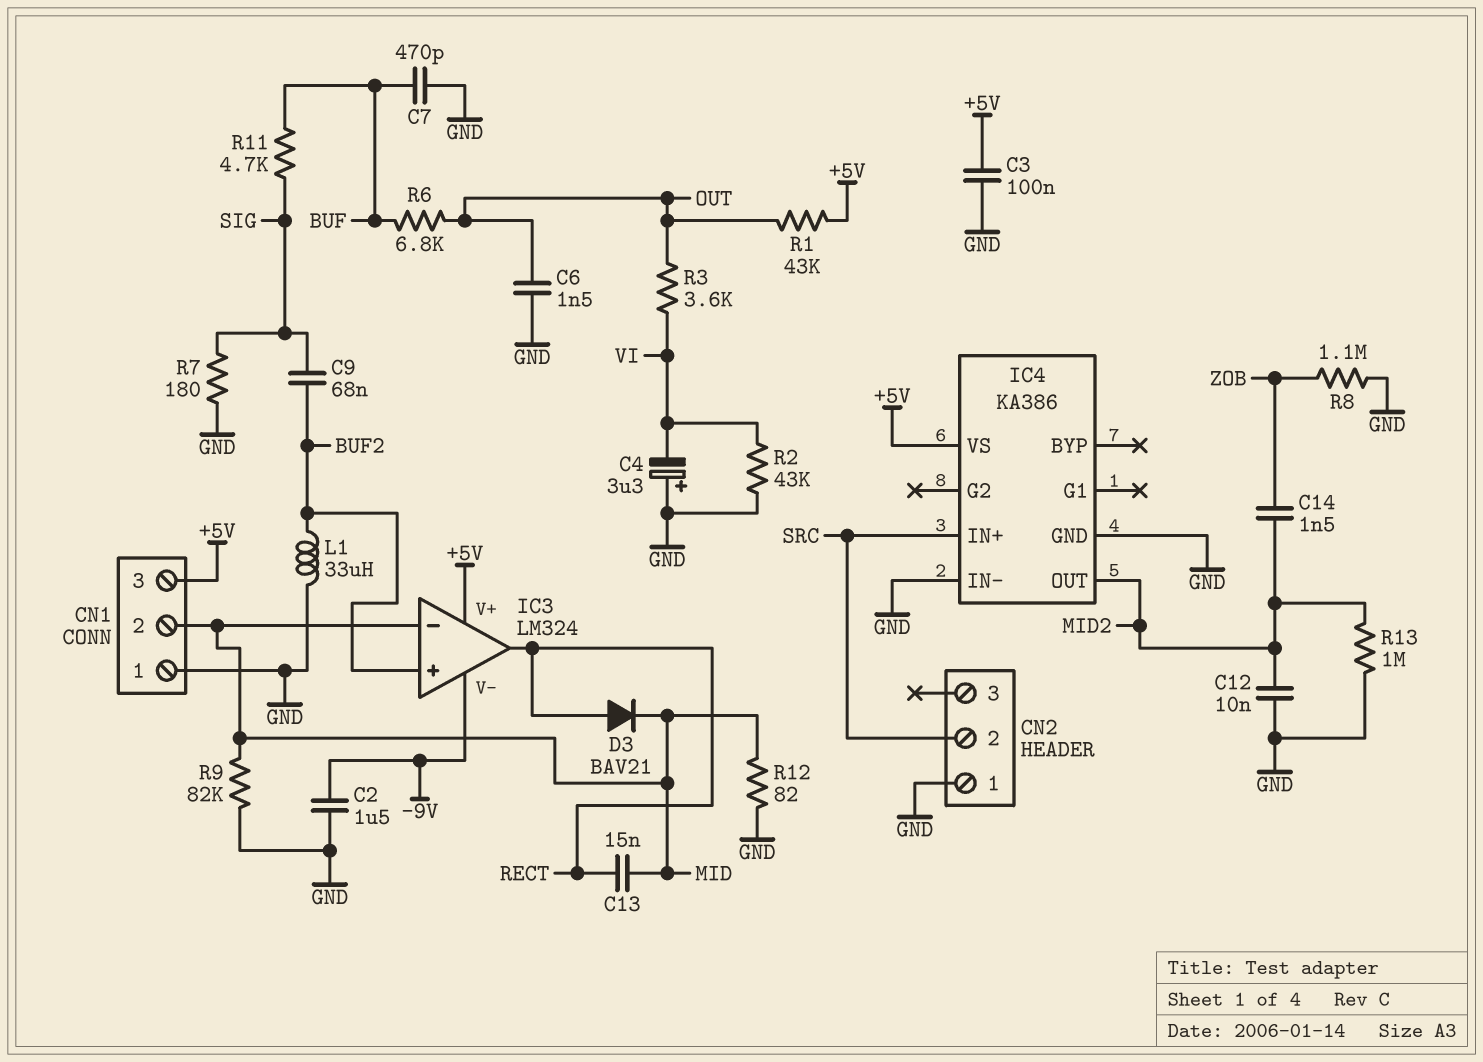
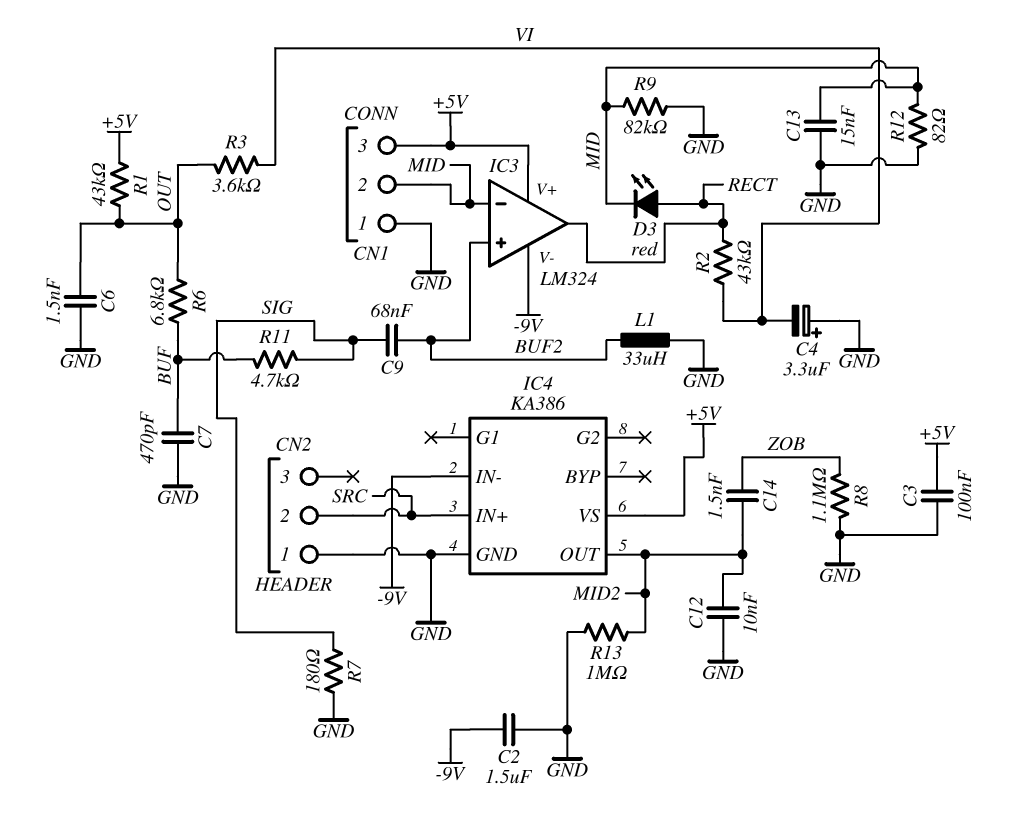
C13: 15nF (MID, RECT) -> 15nF (GND, MID)
D3: diode BAV21 (A RECT, K MID) -> LED red (A RECT, K MID)
IC4 pin IN-: GND -> -9V
R2: 43k (GND, VI) -> 43k (RECT, VI)

